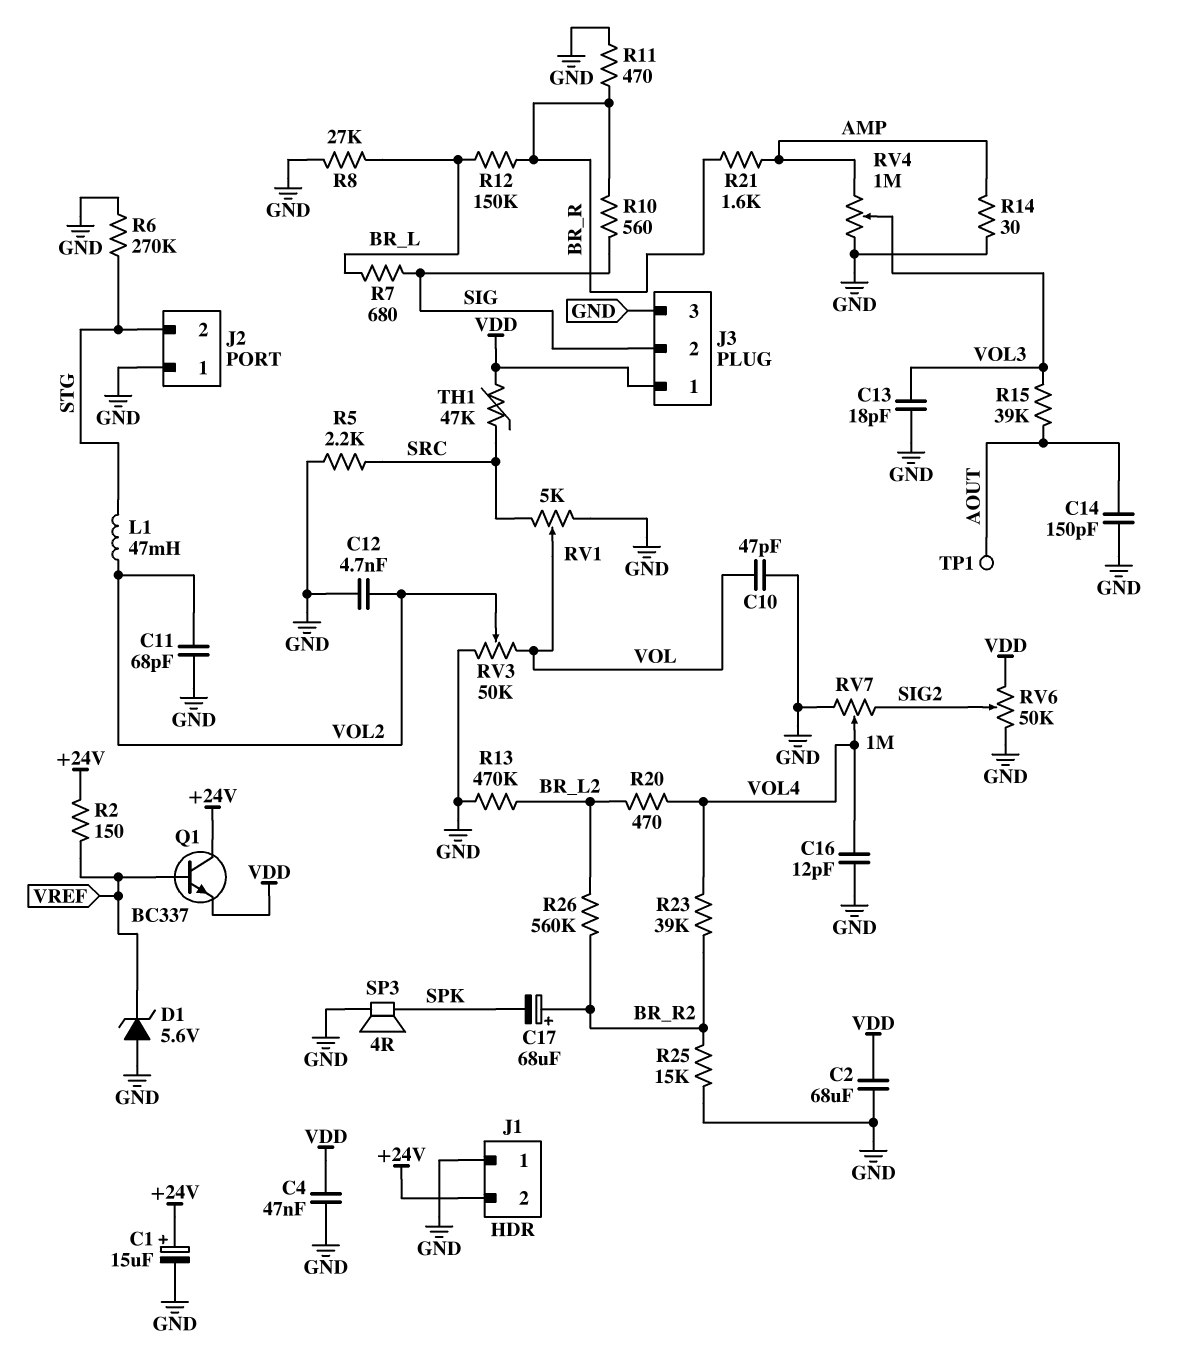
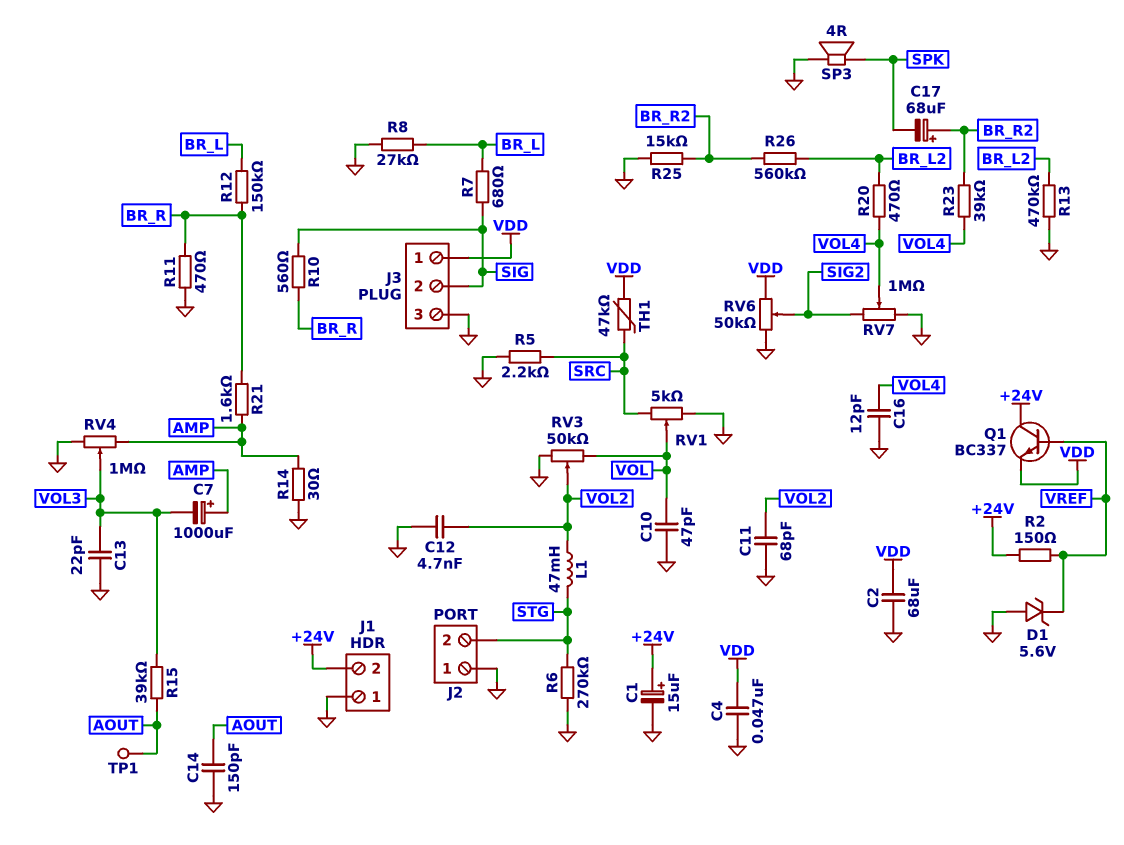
C7: none -> 1000uF (plus AMP, minus VOL3)
C13: 18pF (GND, VOL3) -> 22pF (GND, VOL3)

